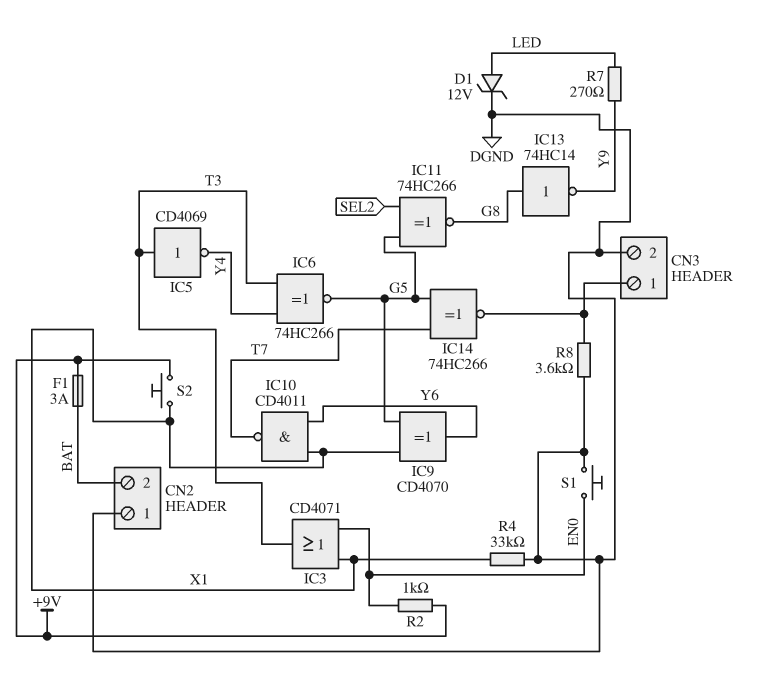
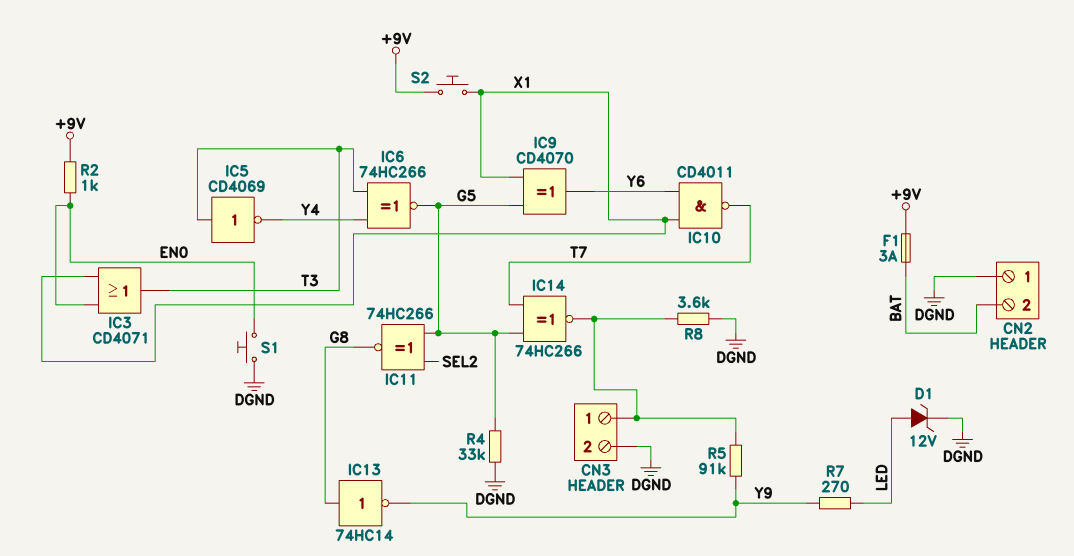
R4: 33k (DGND, X1) -> 33k (DGND, G5)
R5: none -> 91k (CN3/1, Y9)

